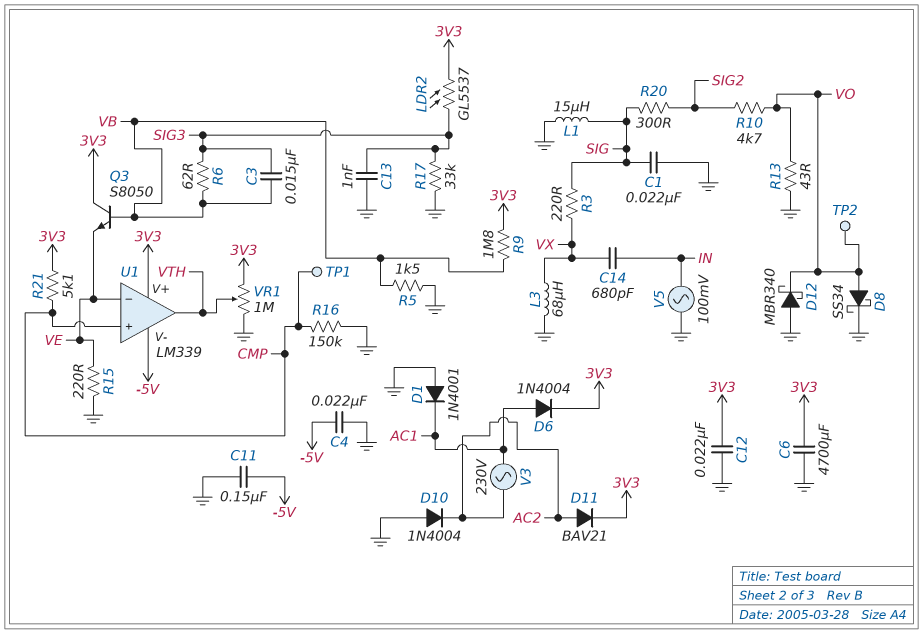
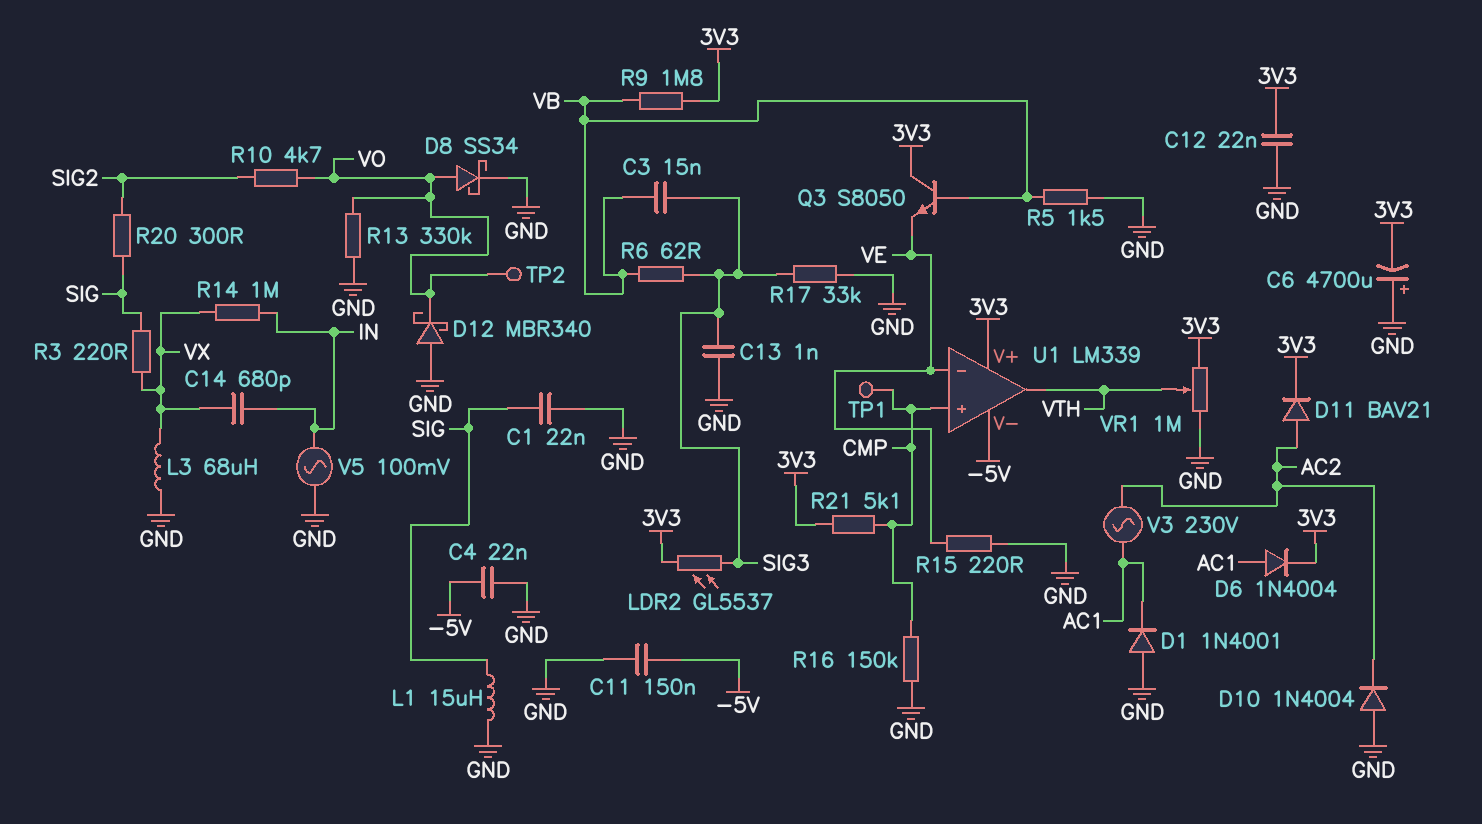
C6: 4700uF (3V3, GND) -> 4700uF (plus GND, minus 3V3)
R13: 43 (GND, VO) -> 330k (GND, VO)
R14: none -> 1M (IN, VX)

